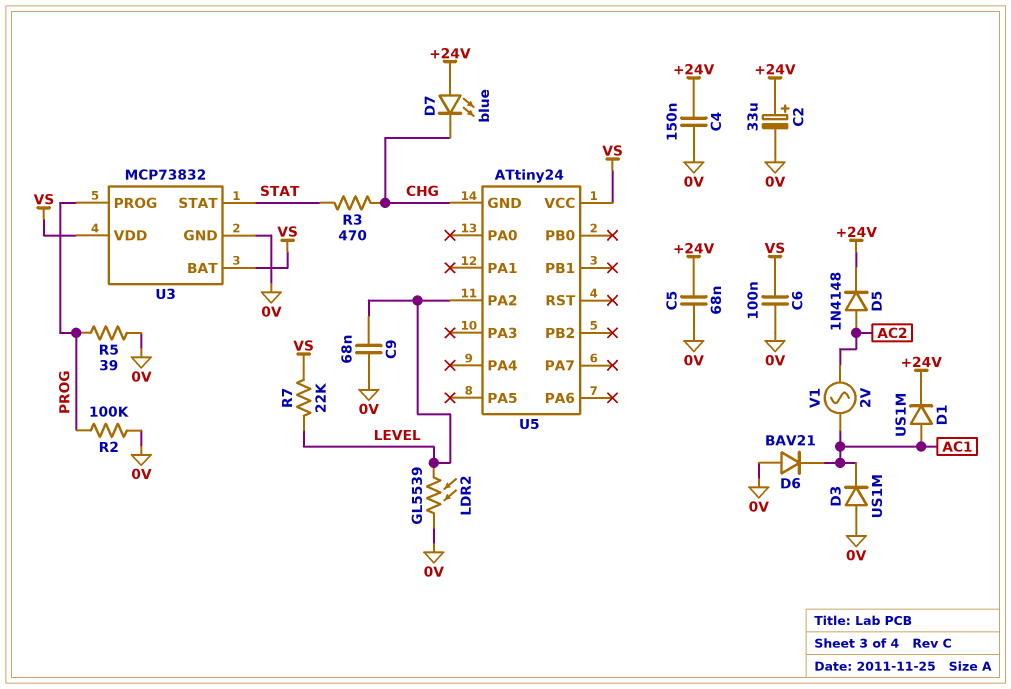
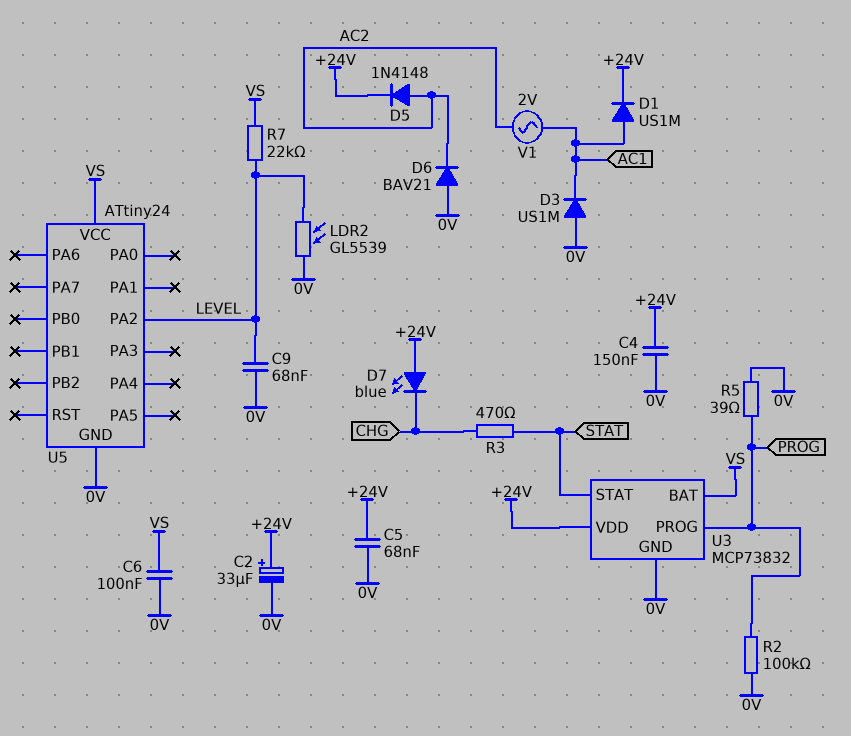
D6: diode BAV21 (A 0V, K AC1) -> diode BAV21 (A 0V, K AC2)
U3 pin VDD: VS -> +24V
U5 pin GND: CHG -> 0V

